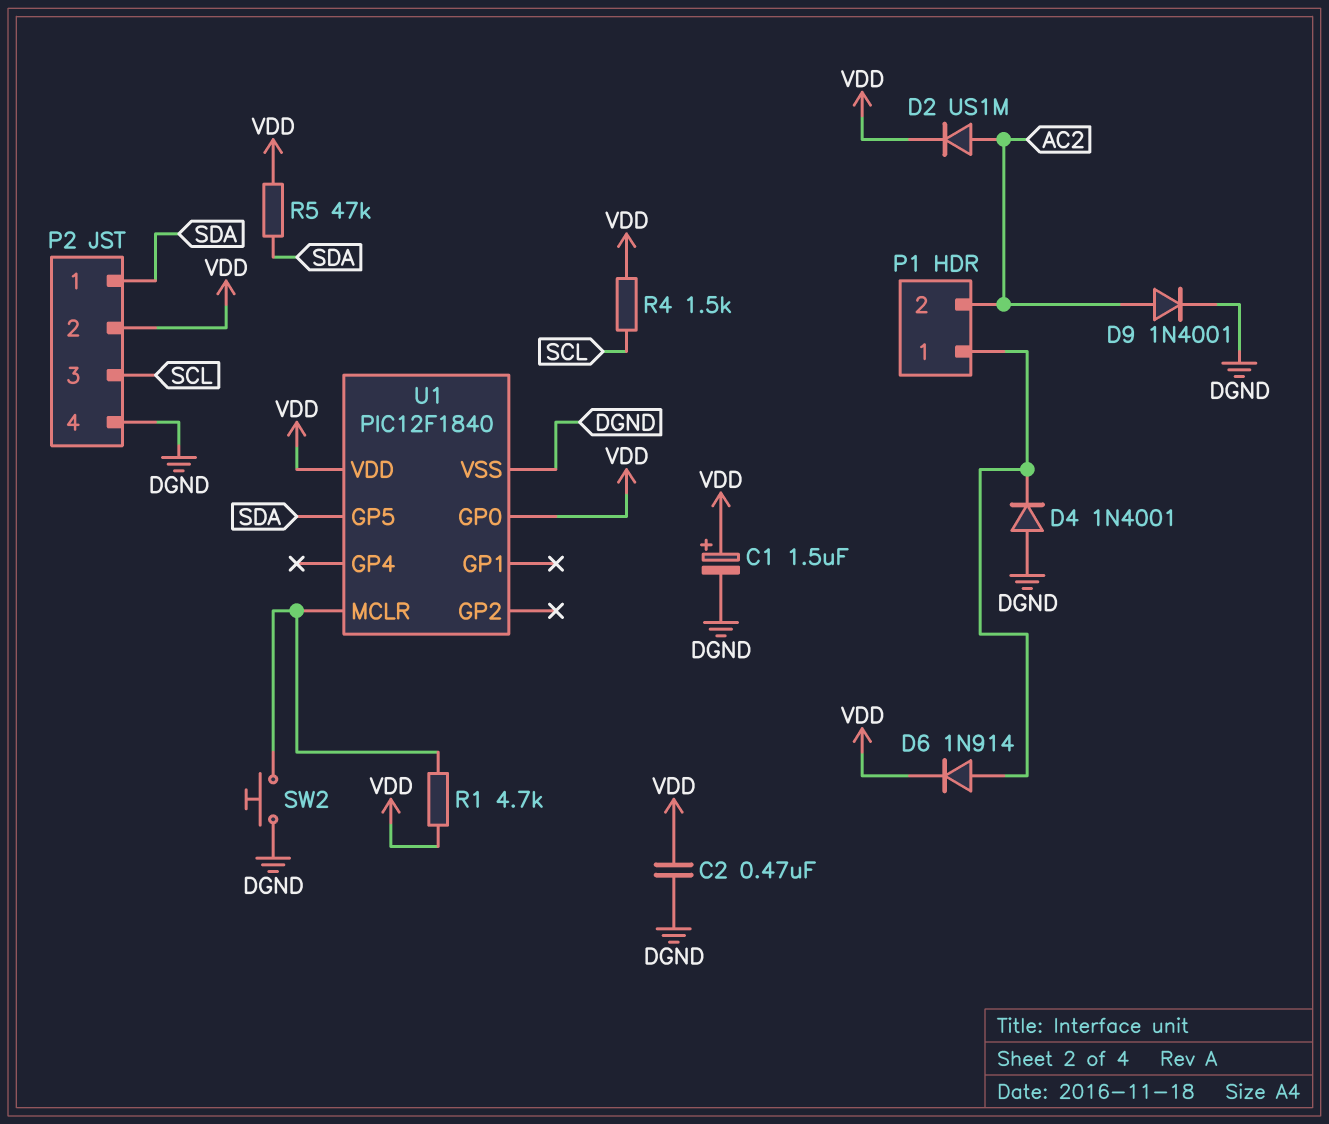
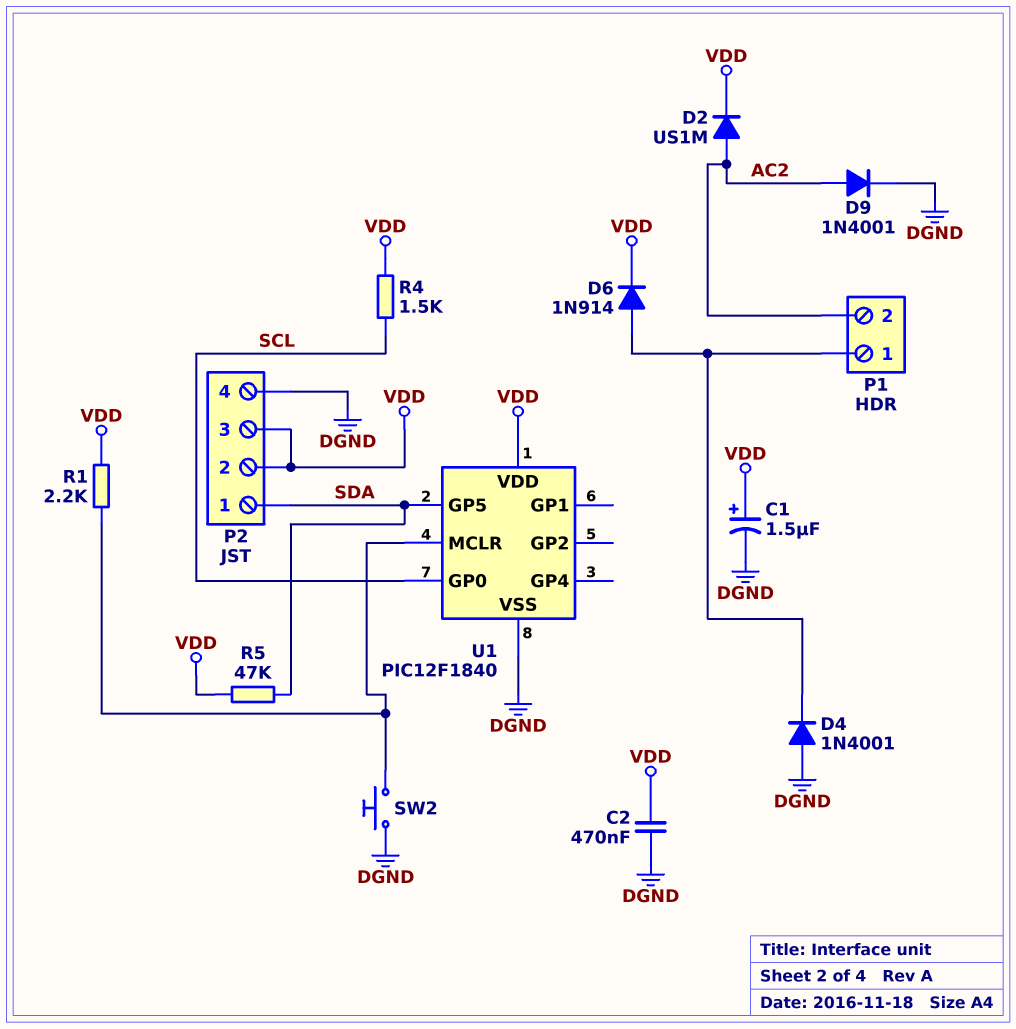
P2 pin 3: SCL -> VDD
R1: 4.7k (U1/MCLR, VDD) -> 2.2k (U1/MCLR, VDD)
U1 pin GP0: VDD -> SCL

